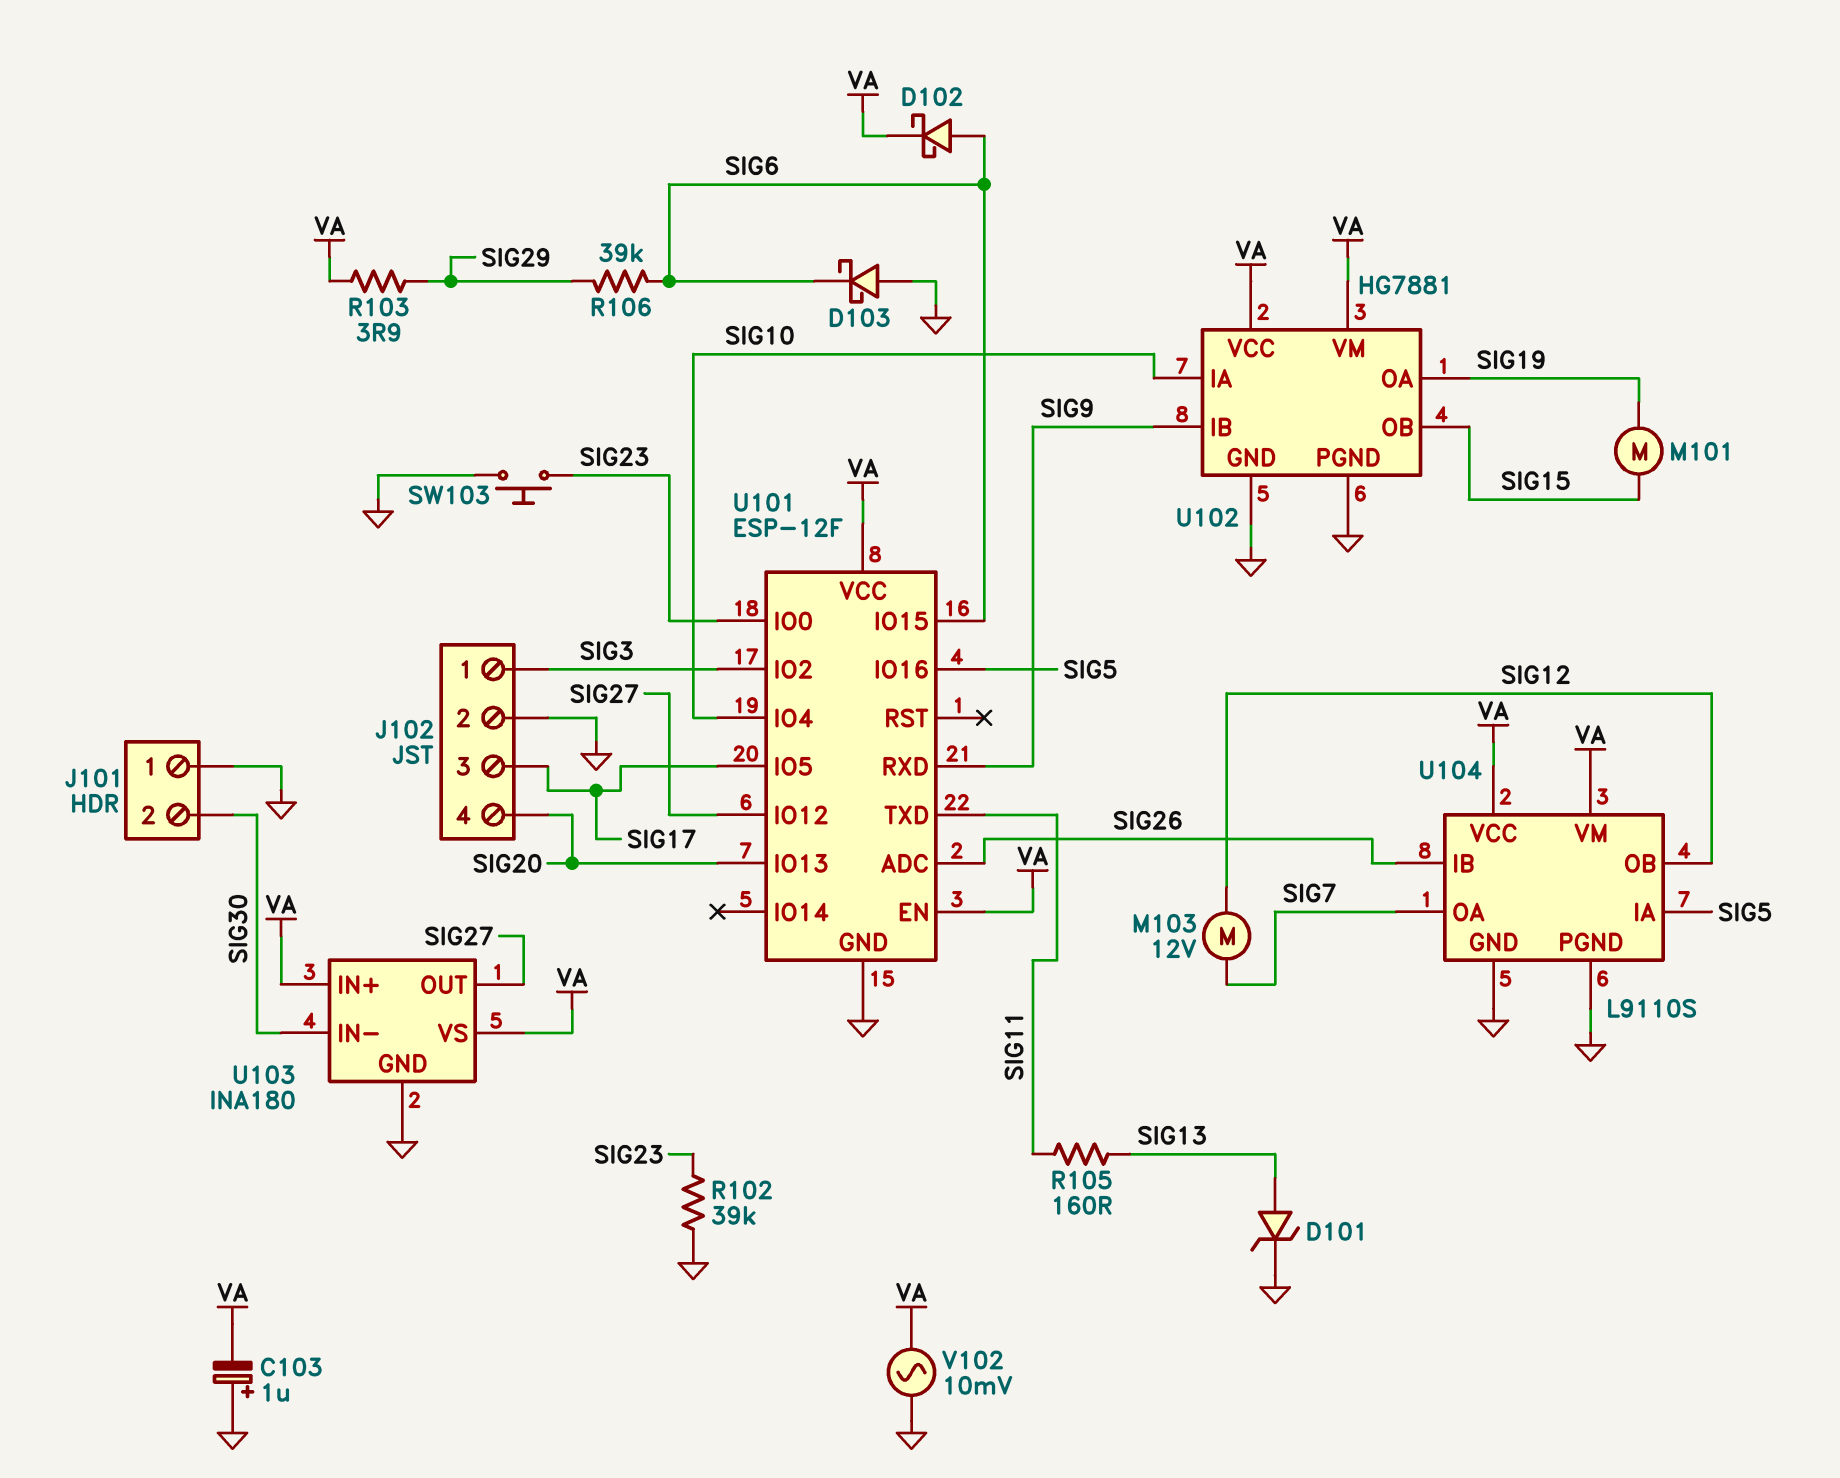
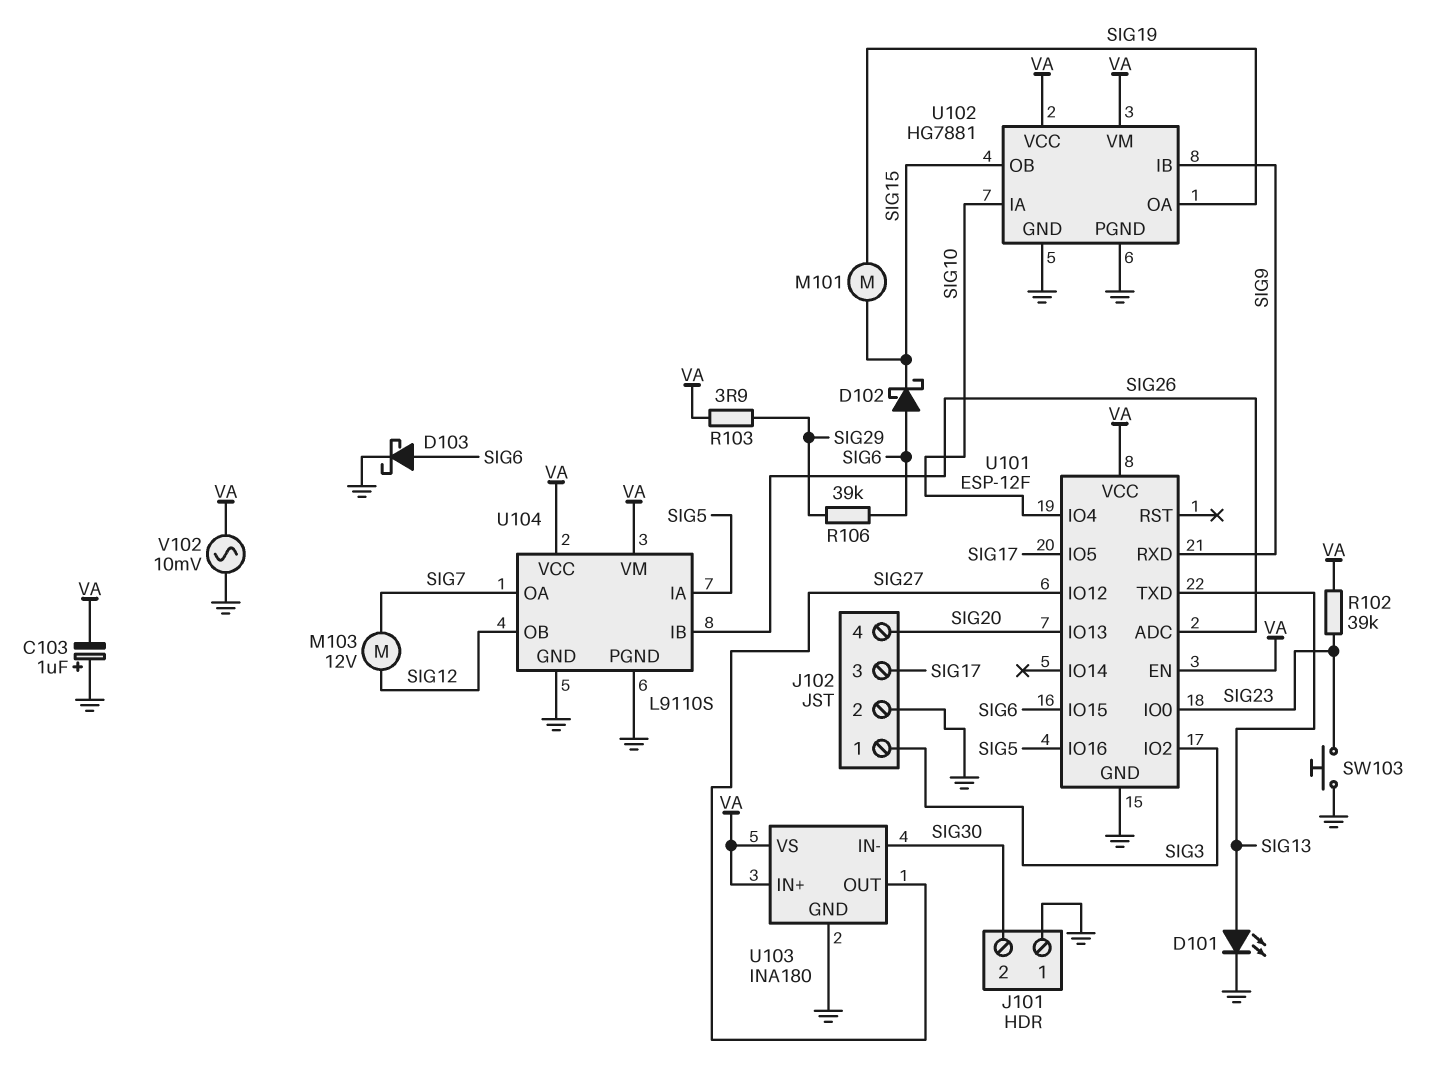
D101: zener (A SIG13, K GND) -> LED (A SIG13, K GND)
D102: schottky (A SIG6, K VA) -> schottky (A SIG6, K SIG15)
D103: schottky (A GND, K SIG6) -> schottky (A SIG6, K GND)
R102: 39k (GND, SIG23) -> 39k (SIG23, VA)
R105: 160 (SIG11, SIG13) -> none
U101 pin TXD: SIG11 -> SIG13

